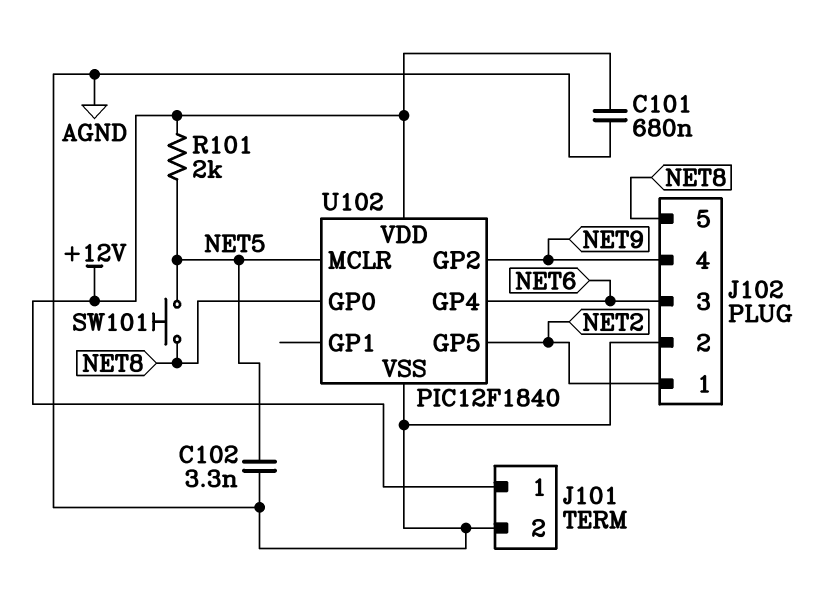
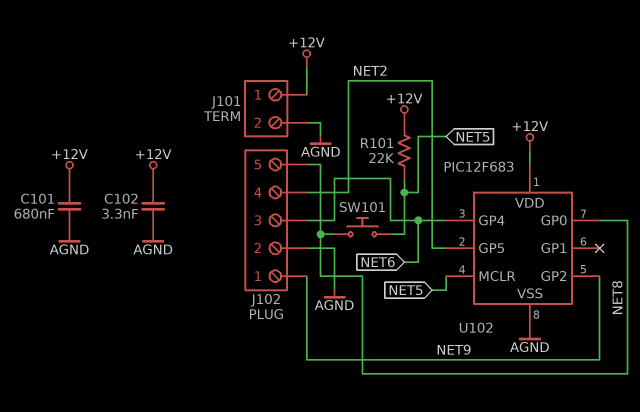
C102: 3.3nF (AGND, NET5) -> 3.3nF (+12V, AGND)
J102 pin 1: NET2 -> NET9
J102 pin 4: NET9 -> NET2
R101: 2k (+12V, NET5) -> 22k (+12V, NET5)
U102: PIC12F1840 -> PIC12F683

